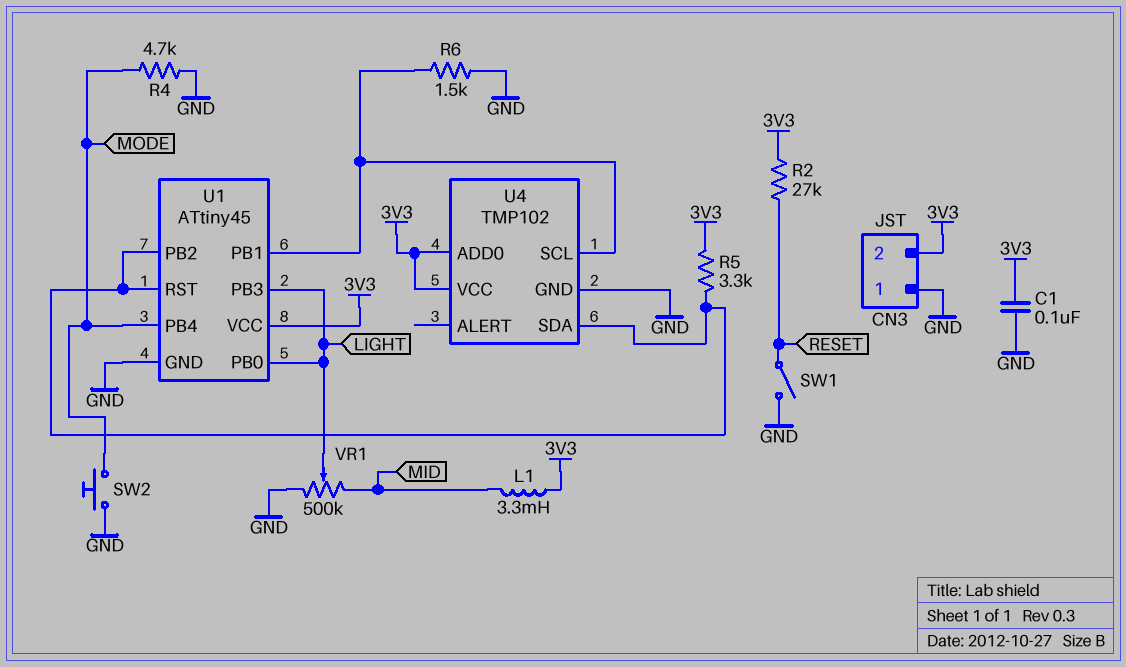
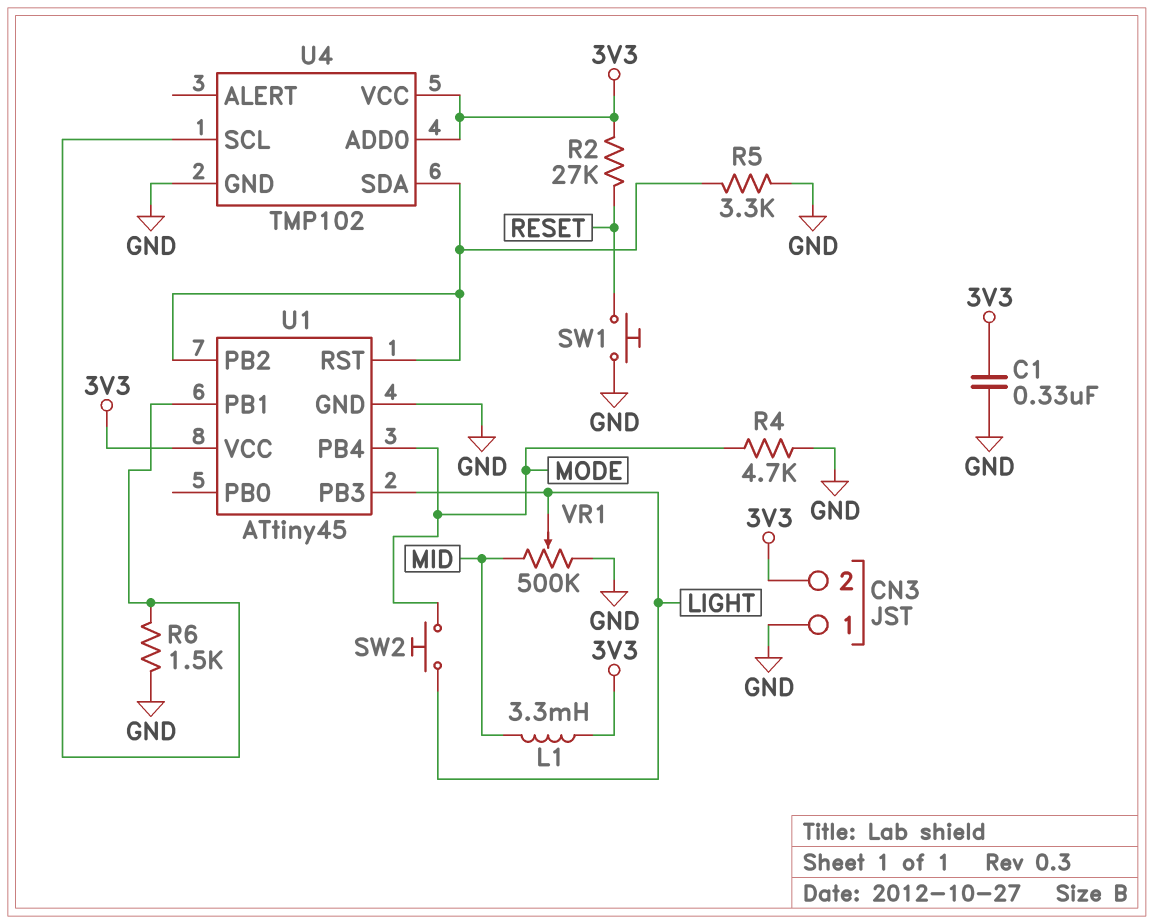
C1: 100nF (3V3, GND) -> 330nF (3V3, GND)
R5: 3.3k (3V3, U1/PB2) -> 3.3k (GND, U1/PB2)
SW1: switch (GND, RESET) -> button (GND, RESET)
SW2: button (GND, MODE) -> button (LIGHT, MODE)
U1 pin PB0: LIGHT -> none

